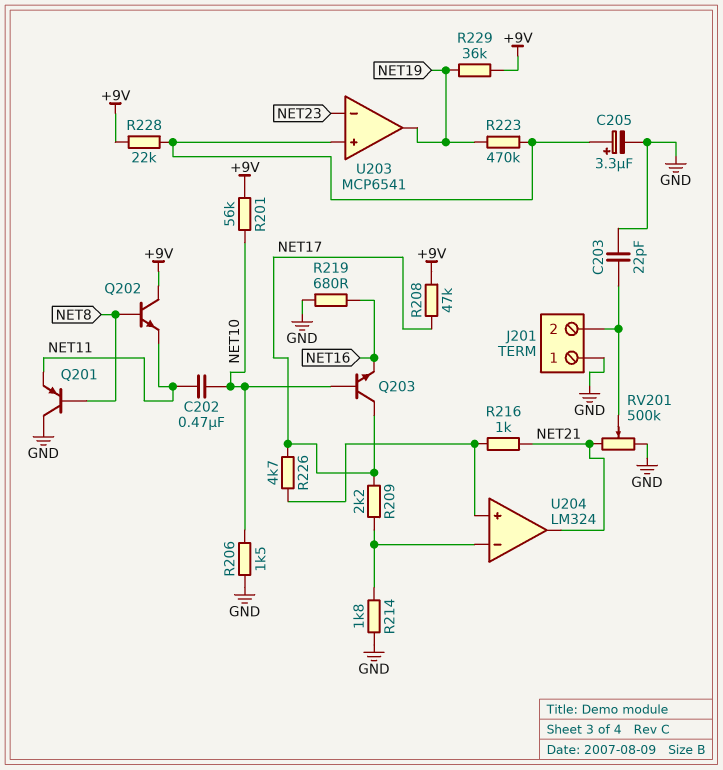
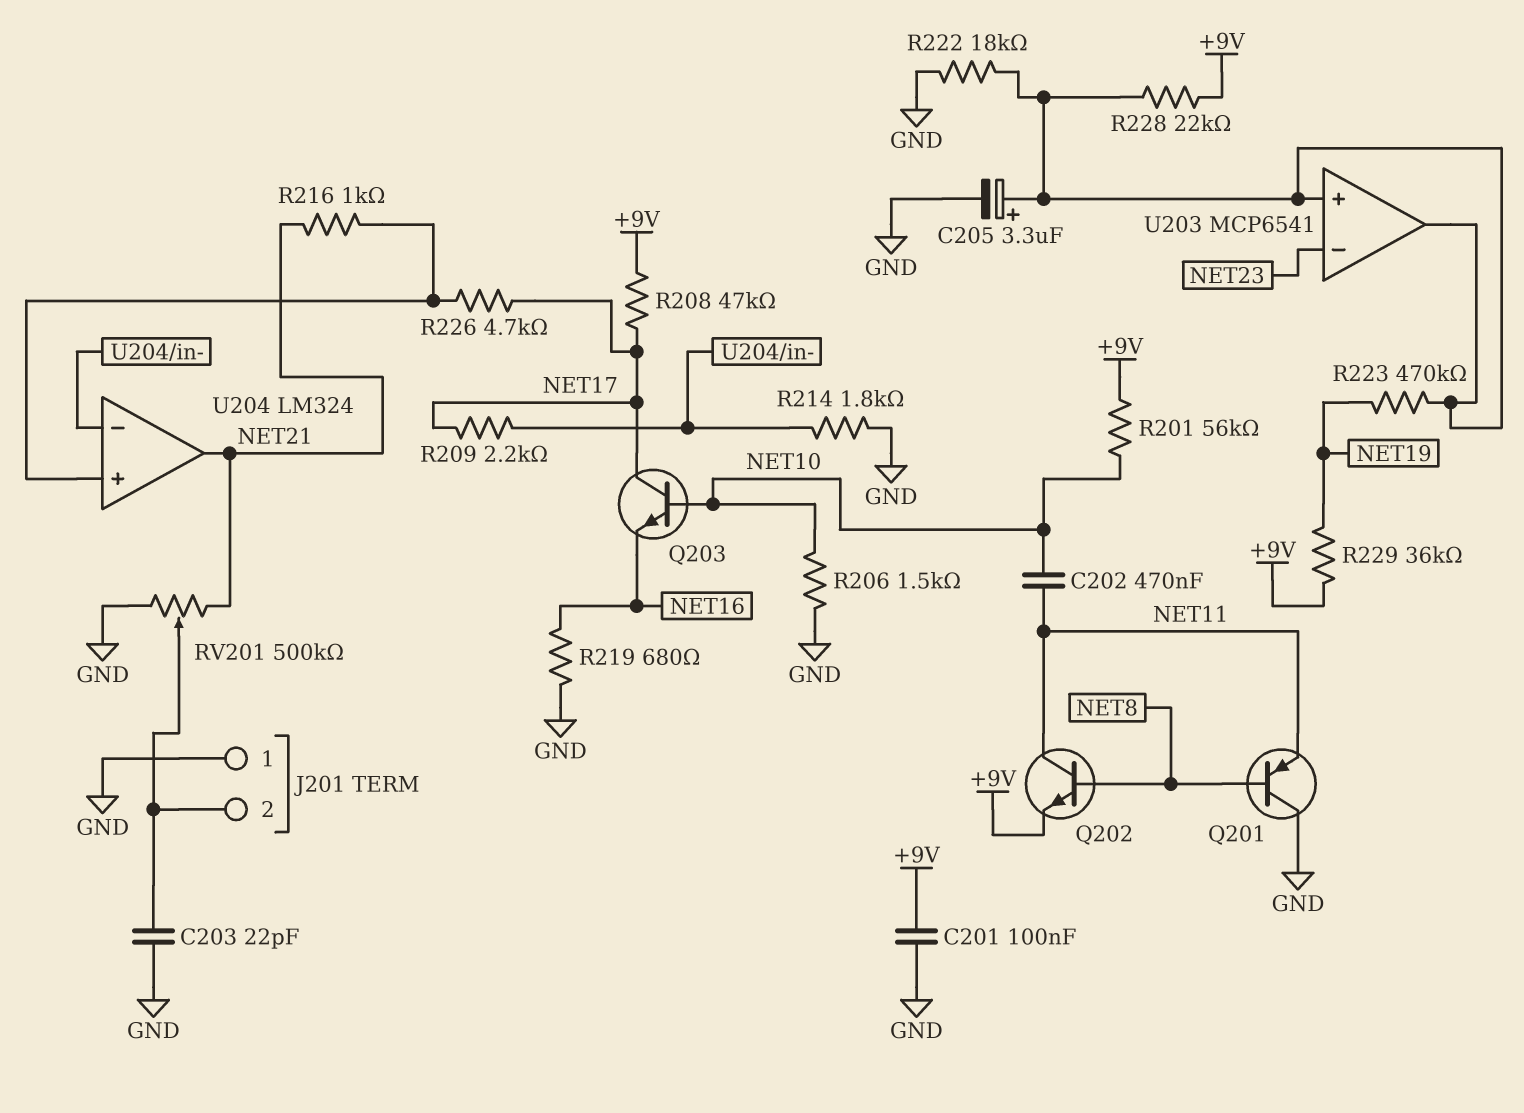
C201: none -> 100nF (+9V, GND)
Q202: NPN (B NET8, C +9V, E NET11) -> NPN (B NET8, C NET11, E +9V)
R222: none -> 18k (GND, U203/in+)
U203 pin out: NET19 -> U203/in+

